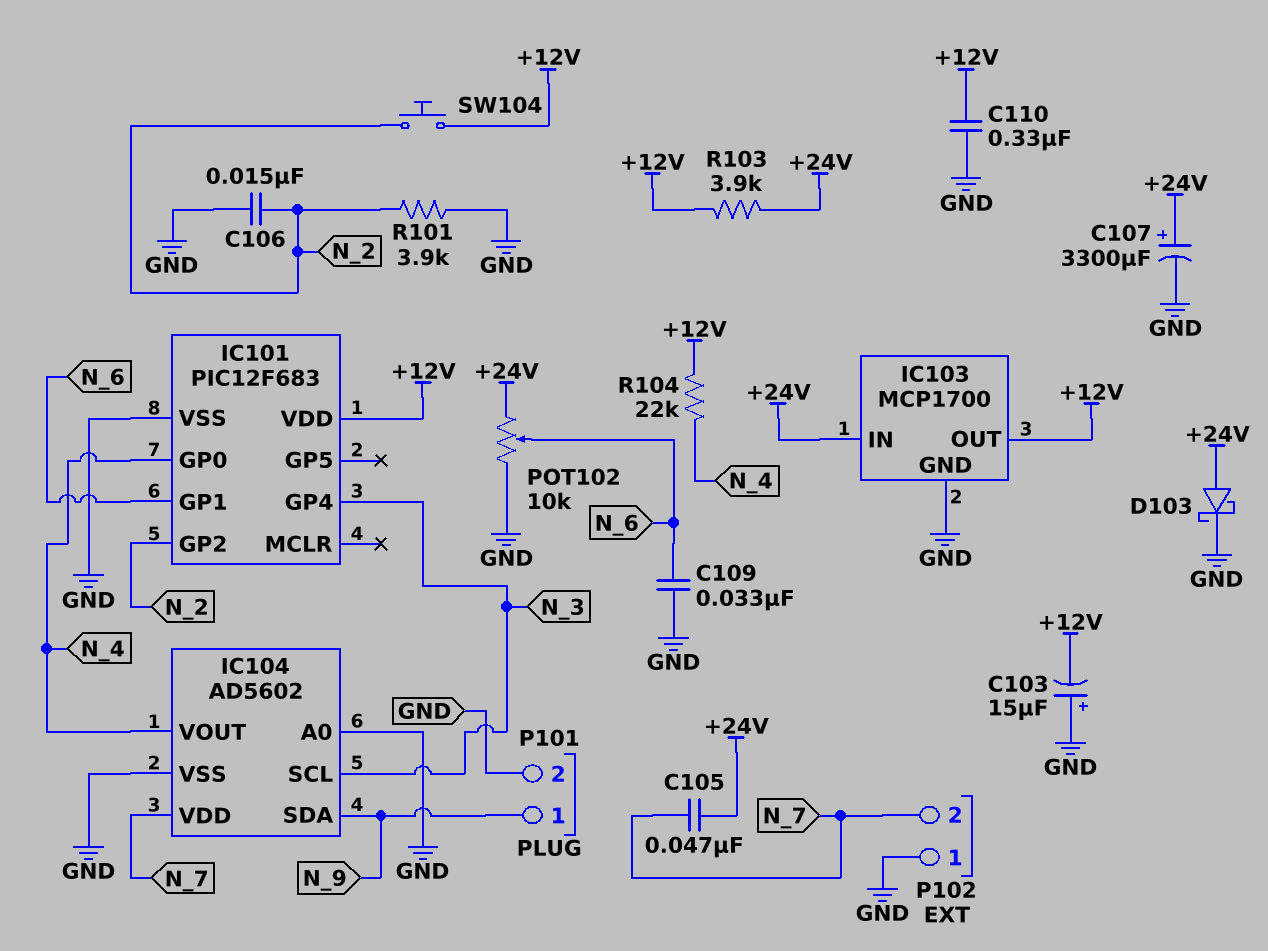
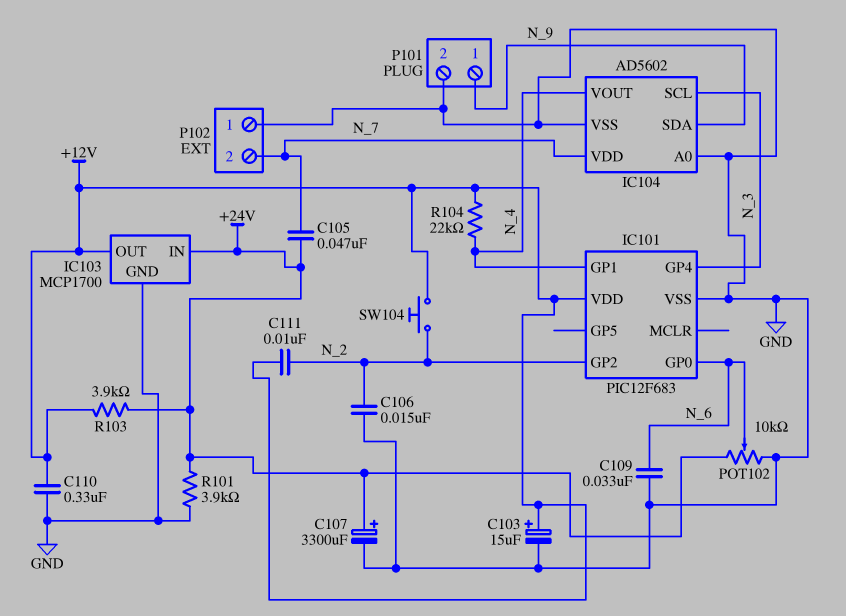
C103: 15uF (plus GND, minus +12V) -> 15uF (plus +12V, minus GND)
C111: none -> 10nF (+12V, N_2)
D103: schottky (A +24V, K GND) -> none
IC101 pin GP0: N_4 -> N_6
IC101 pin GP1: N_6 -> N_4
R101: 3.9k (GND, N_2) -> 3.9k (+24V, GND)

